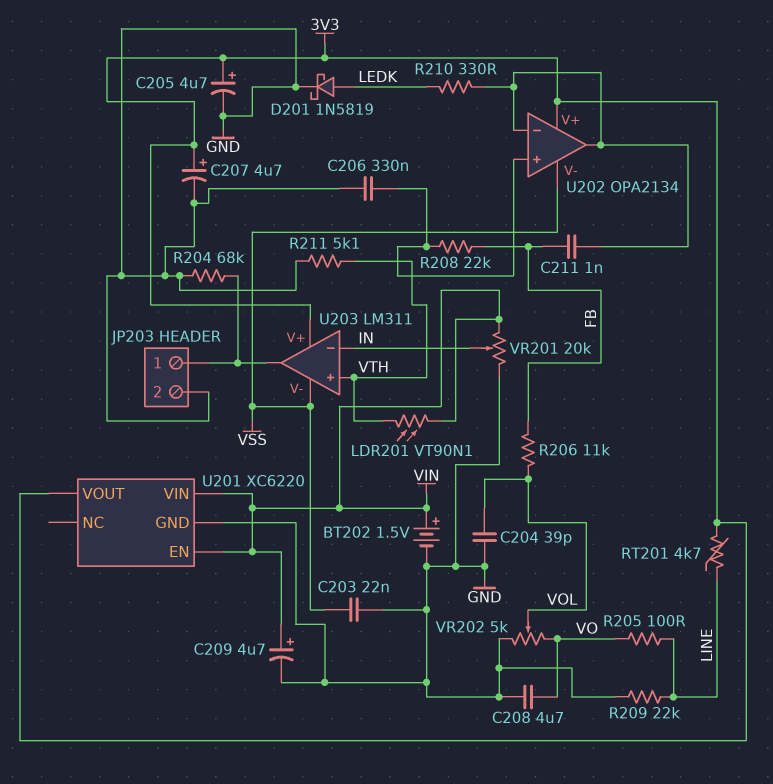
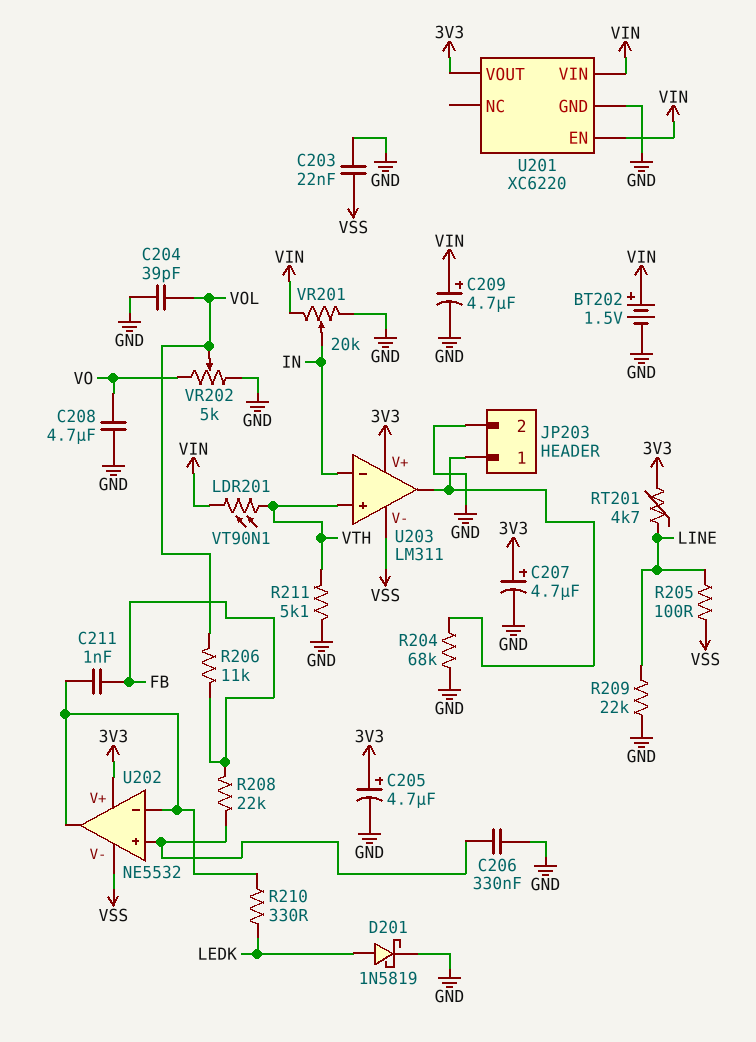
R205: 100 (LINE, VO) -> 100 (LINE, VSS)
U202: OPA2134 -> NE5532

